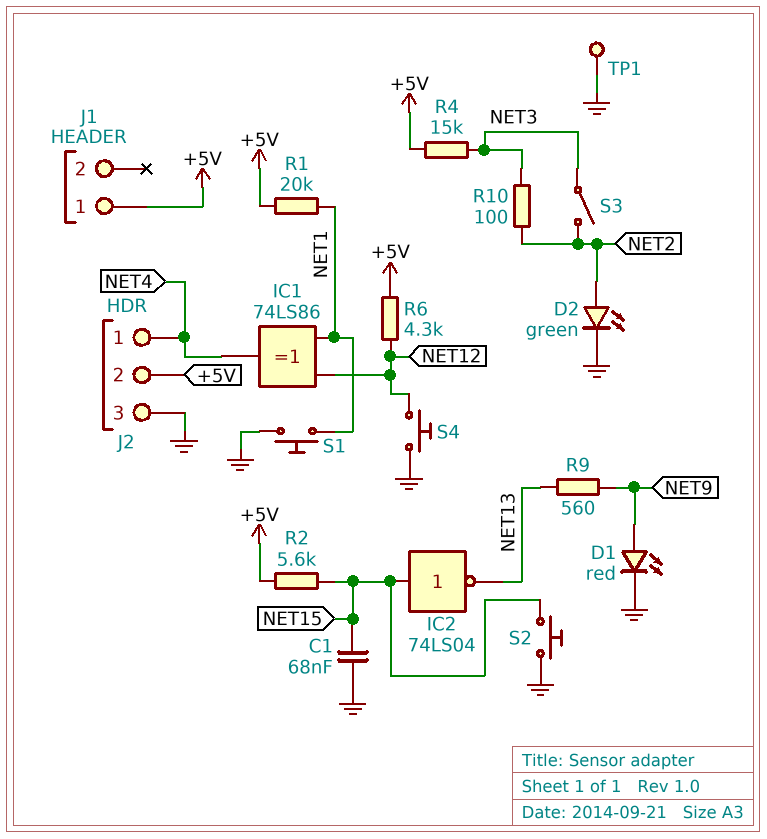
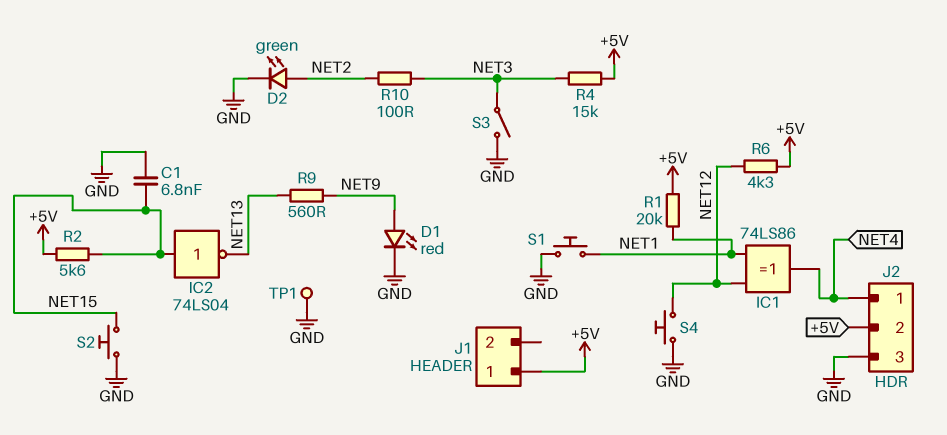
C1: 68nF (GND, NET15) -> 6.8nF (GND, NET15)
S3: switch (NET2, NET3) -> switch (GND, NET3)

